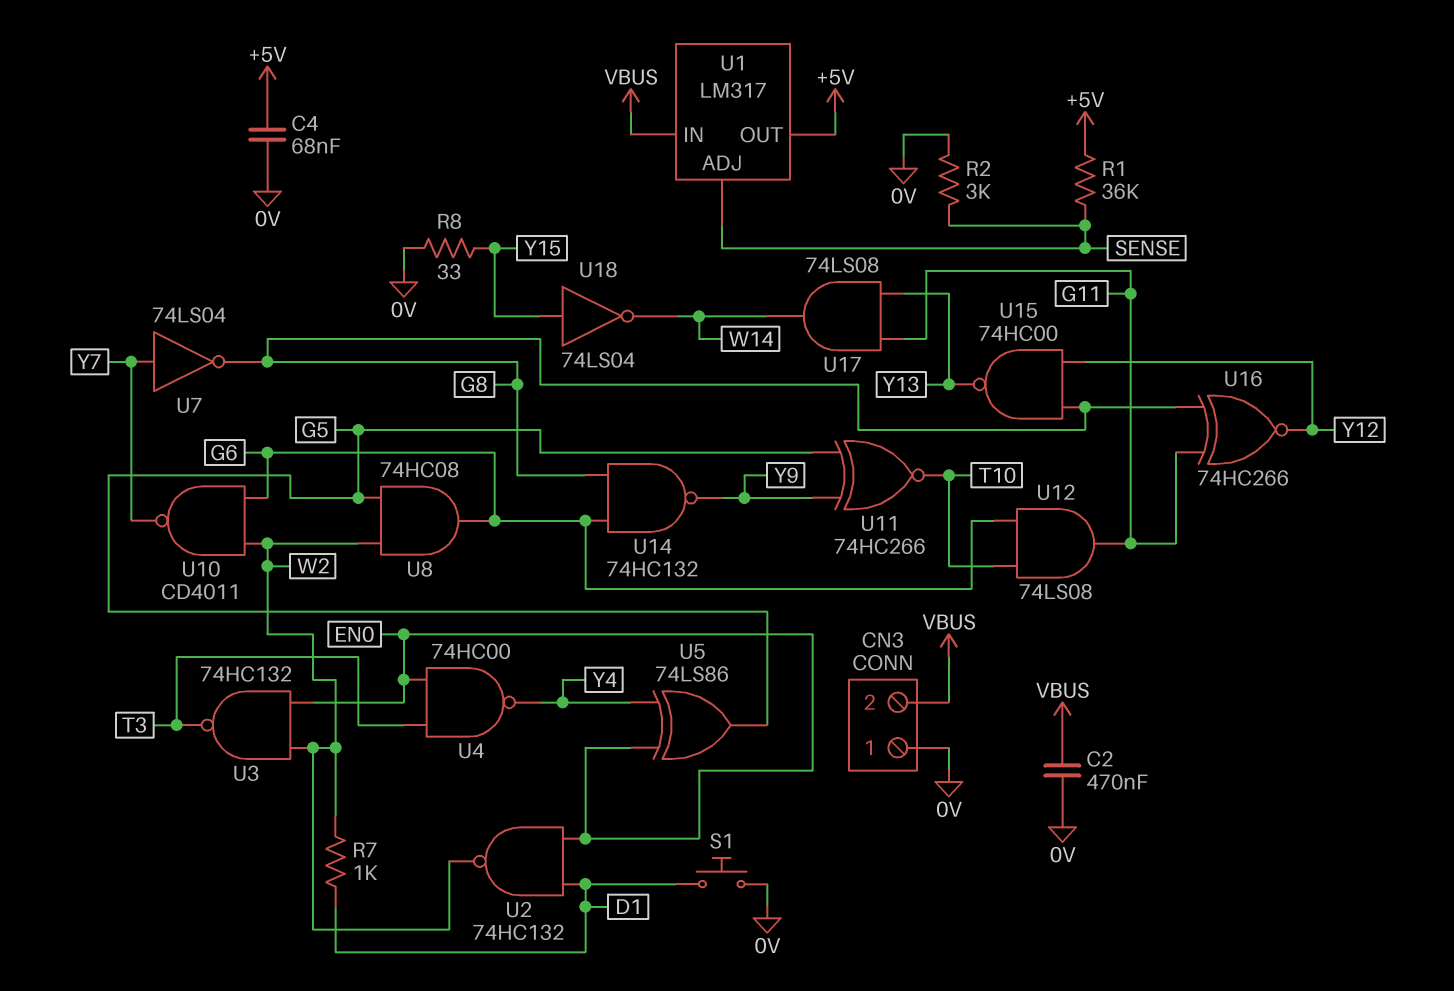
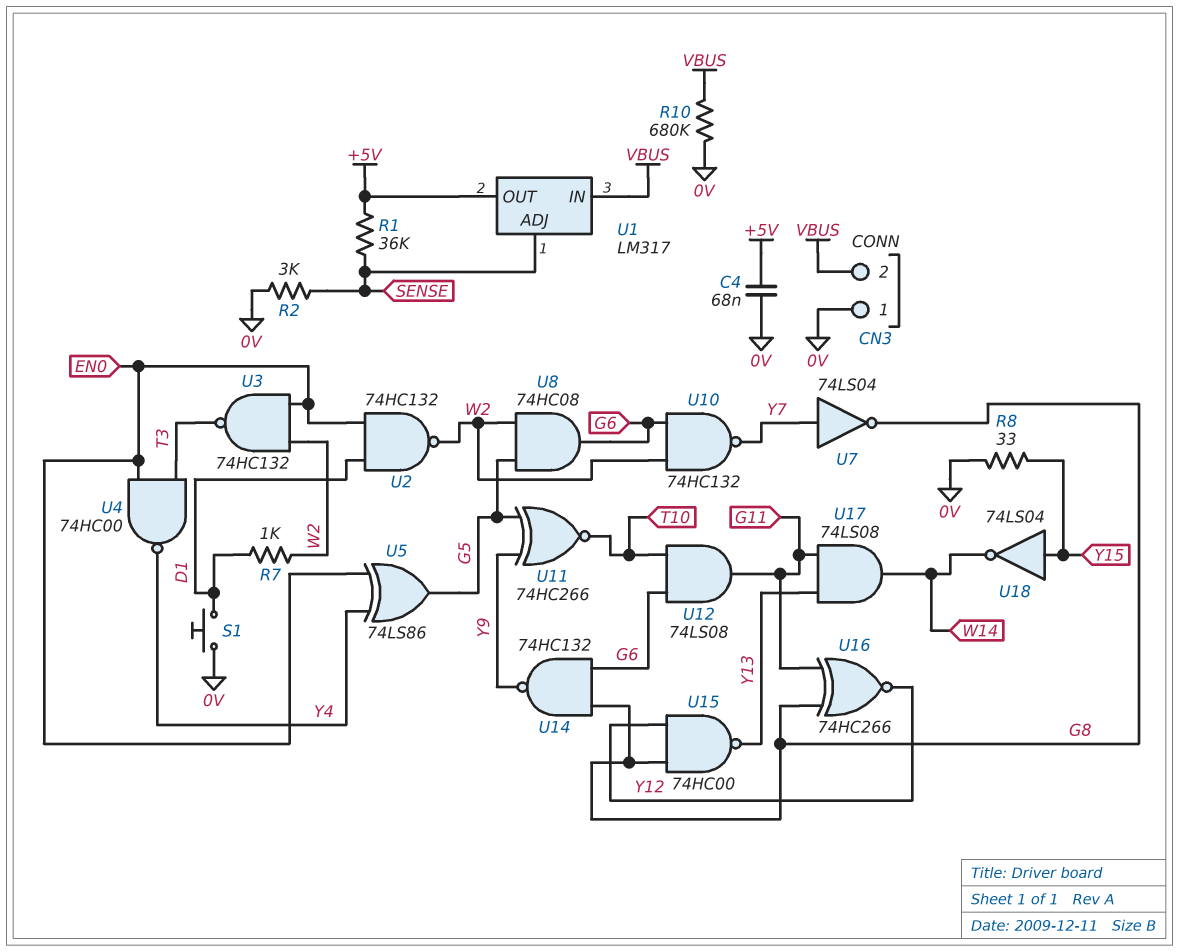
C2: 470nF (0V, VBUS) -> none
R10: none -> 680k (0V, VBUS)
U10: NAND CD4011 (in G6, in W2, out Y7) -> NAND 74HC132 (in G6, in W2, out Y7)

